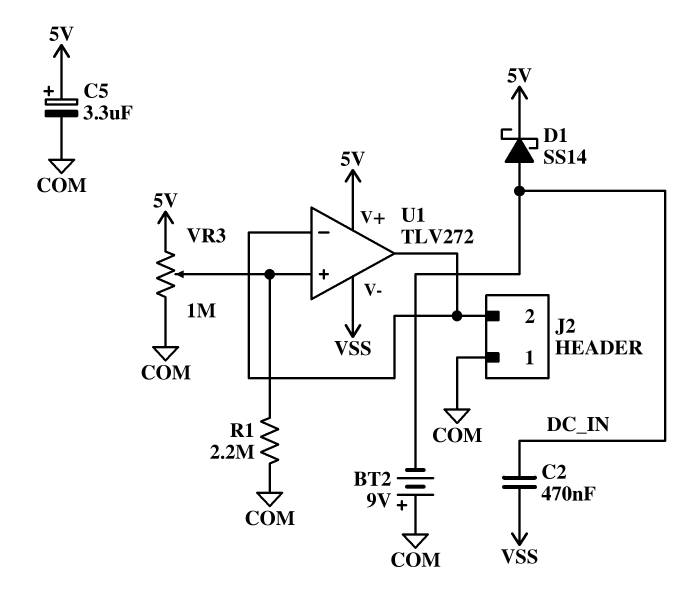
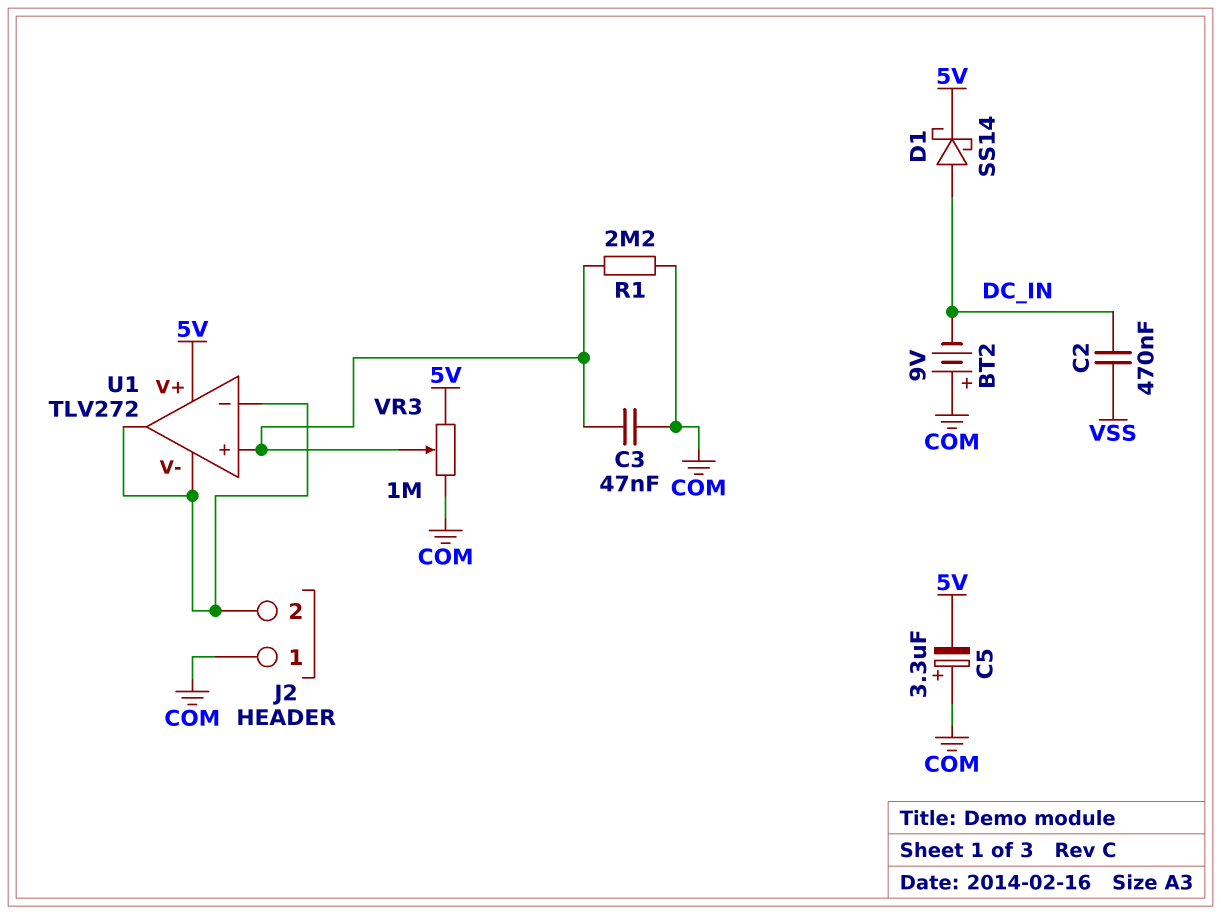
C3: none -> 47nF (COM, U1/in+)
C5: 3.3uF (plus 5V, minus COM) -> 3.3uF (plus COM, minus 5V)
U1 pin V-: VSS -> J2/2

